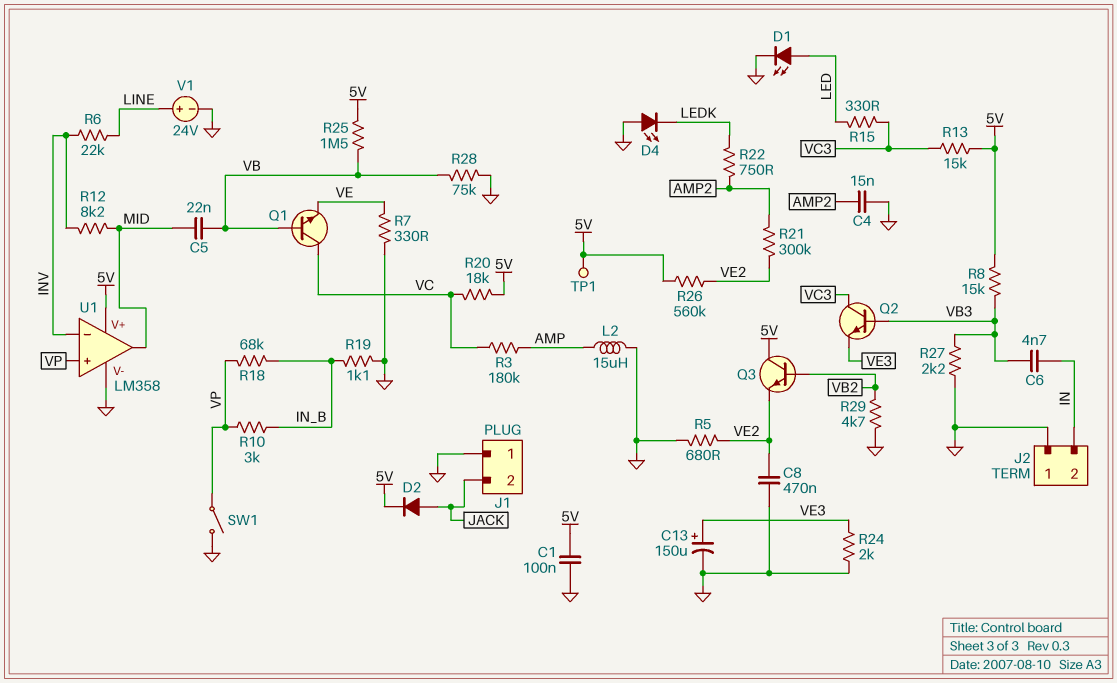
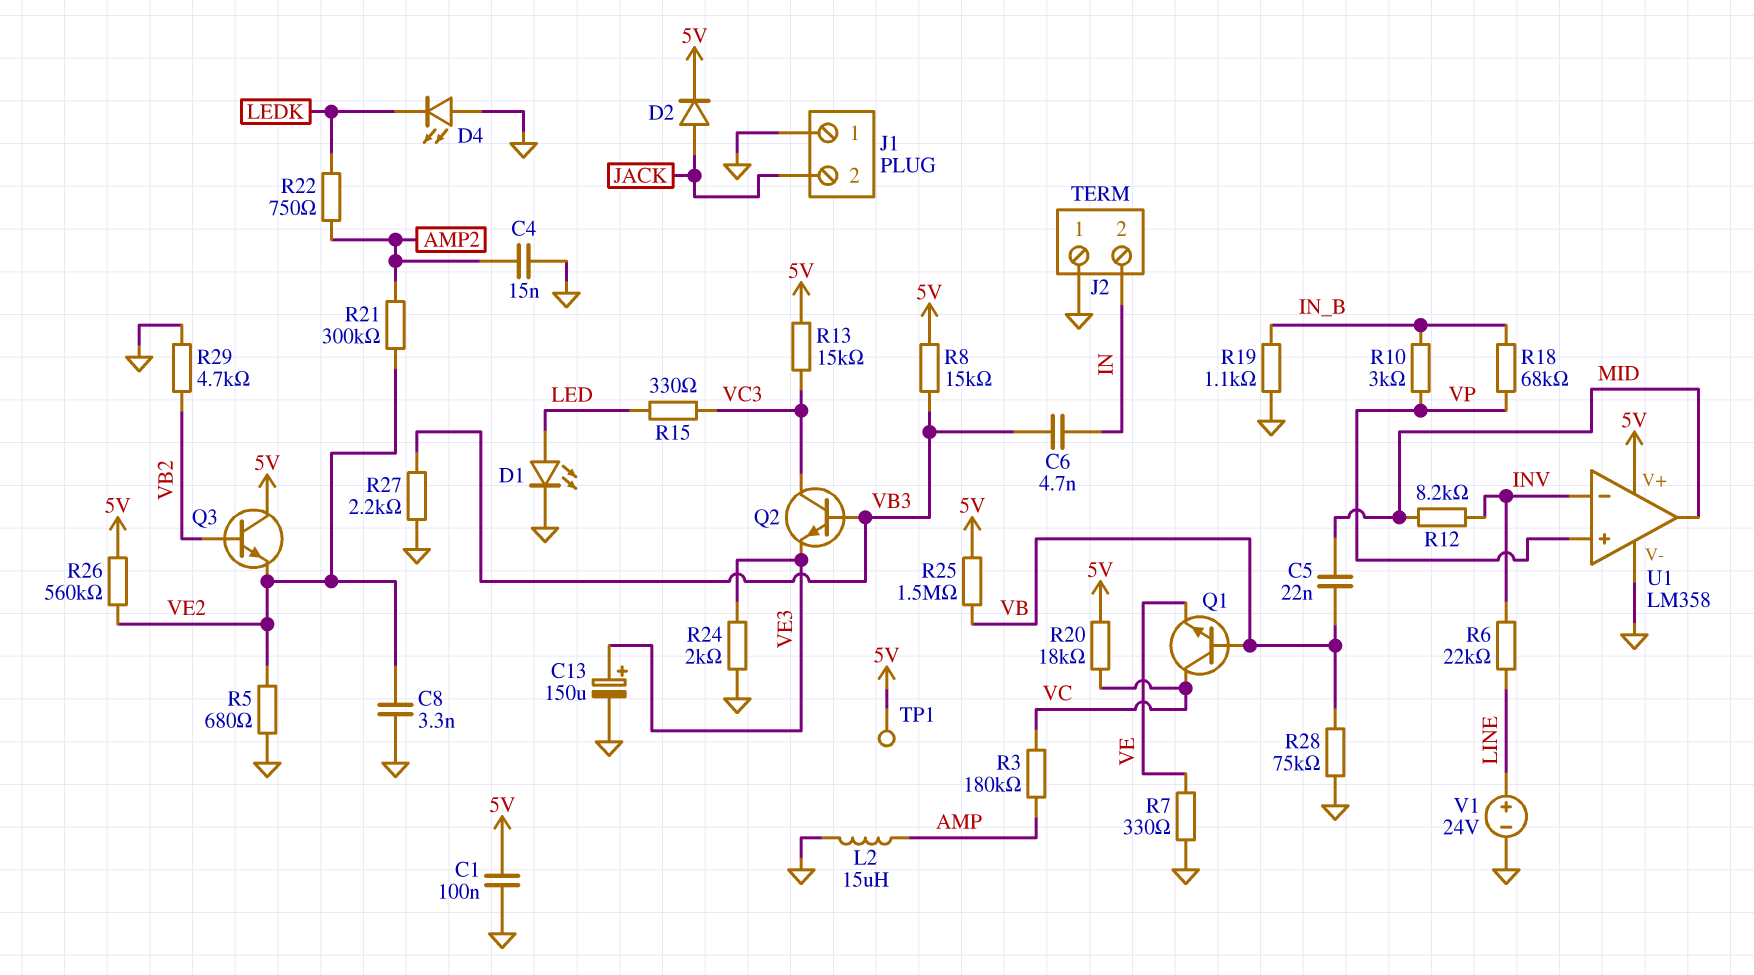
C8: 470nF (GND, VE2) -> 3.3nF (GND, VE2)
SW1: switch (GND, VP) -> none

